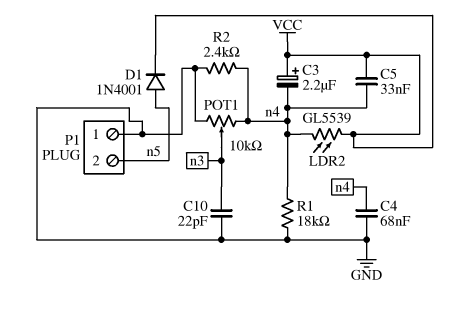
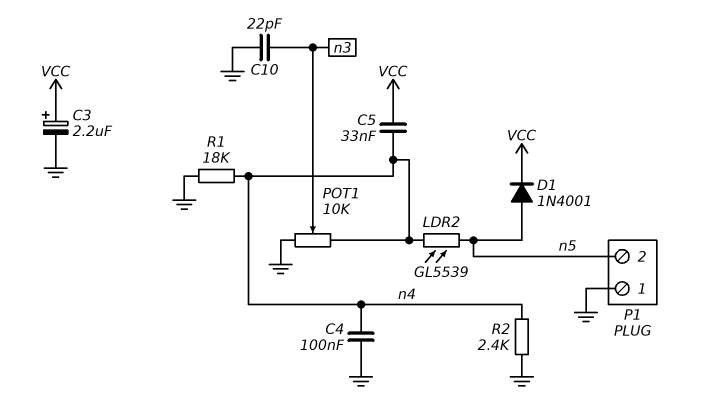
C3: 2.2uF (plus VCC, minus n4) -> 2.2uF (plus VCC, minus GND)
C4: 68nF (GND, n4) -> 100nF (GND, n4)
LDR2: GL5539 (VCC, n4) -> GL5539 (n4, n5)

